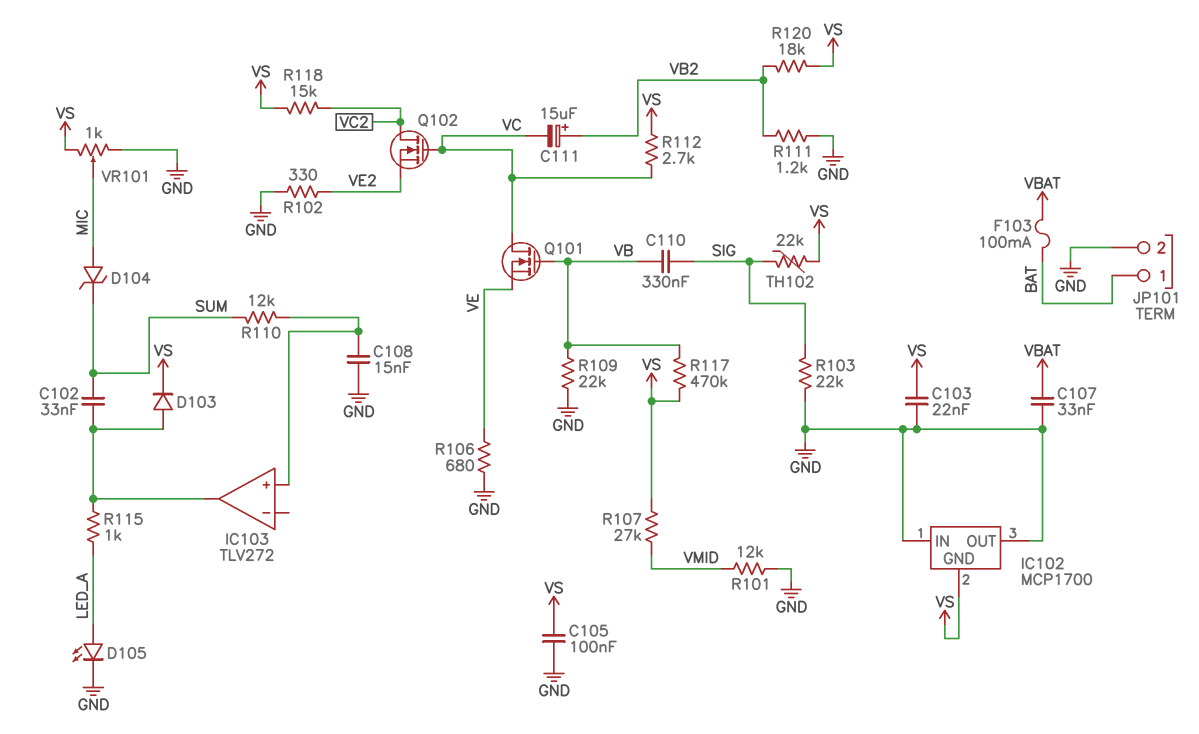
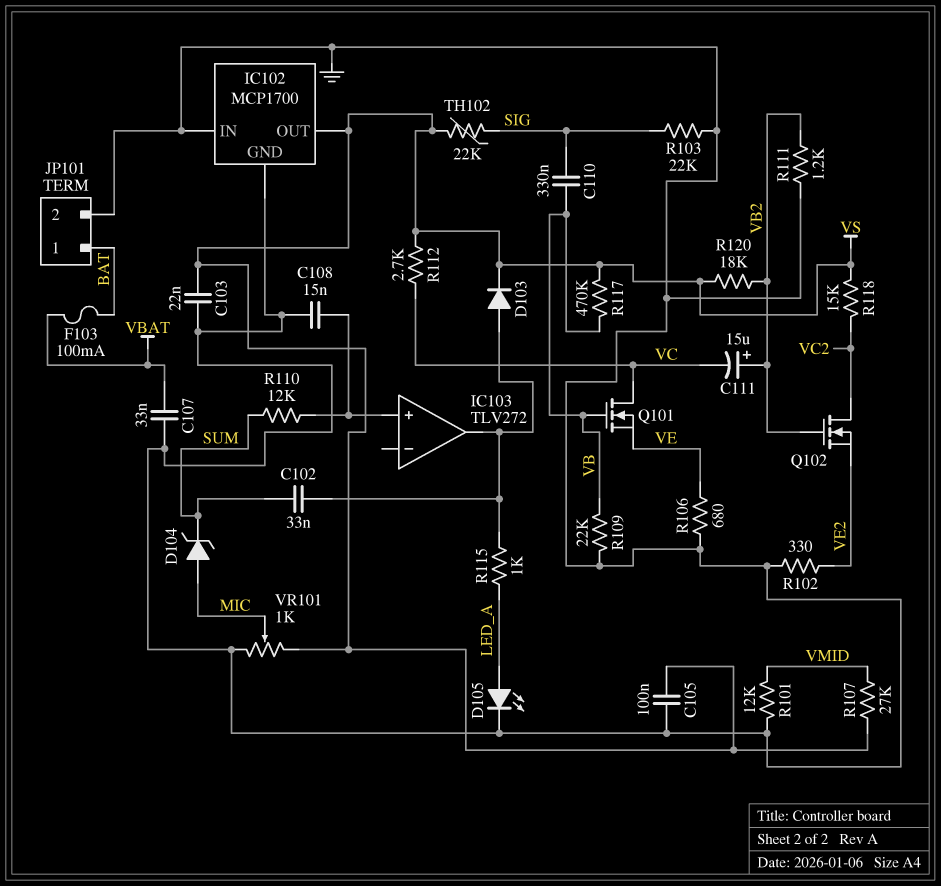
IC102 pin GND: VS -> GND
IC102 pin OUT: GND -> VS
Q102: NMOS (G VC, D VC2, S VE2) -> NMOS (G VB2, D VC2, S VE2)

